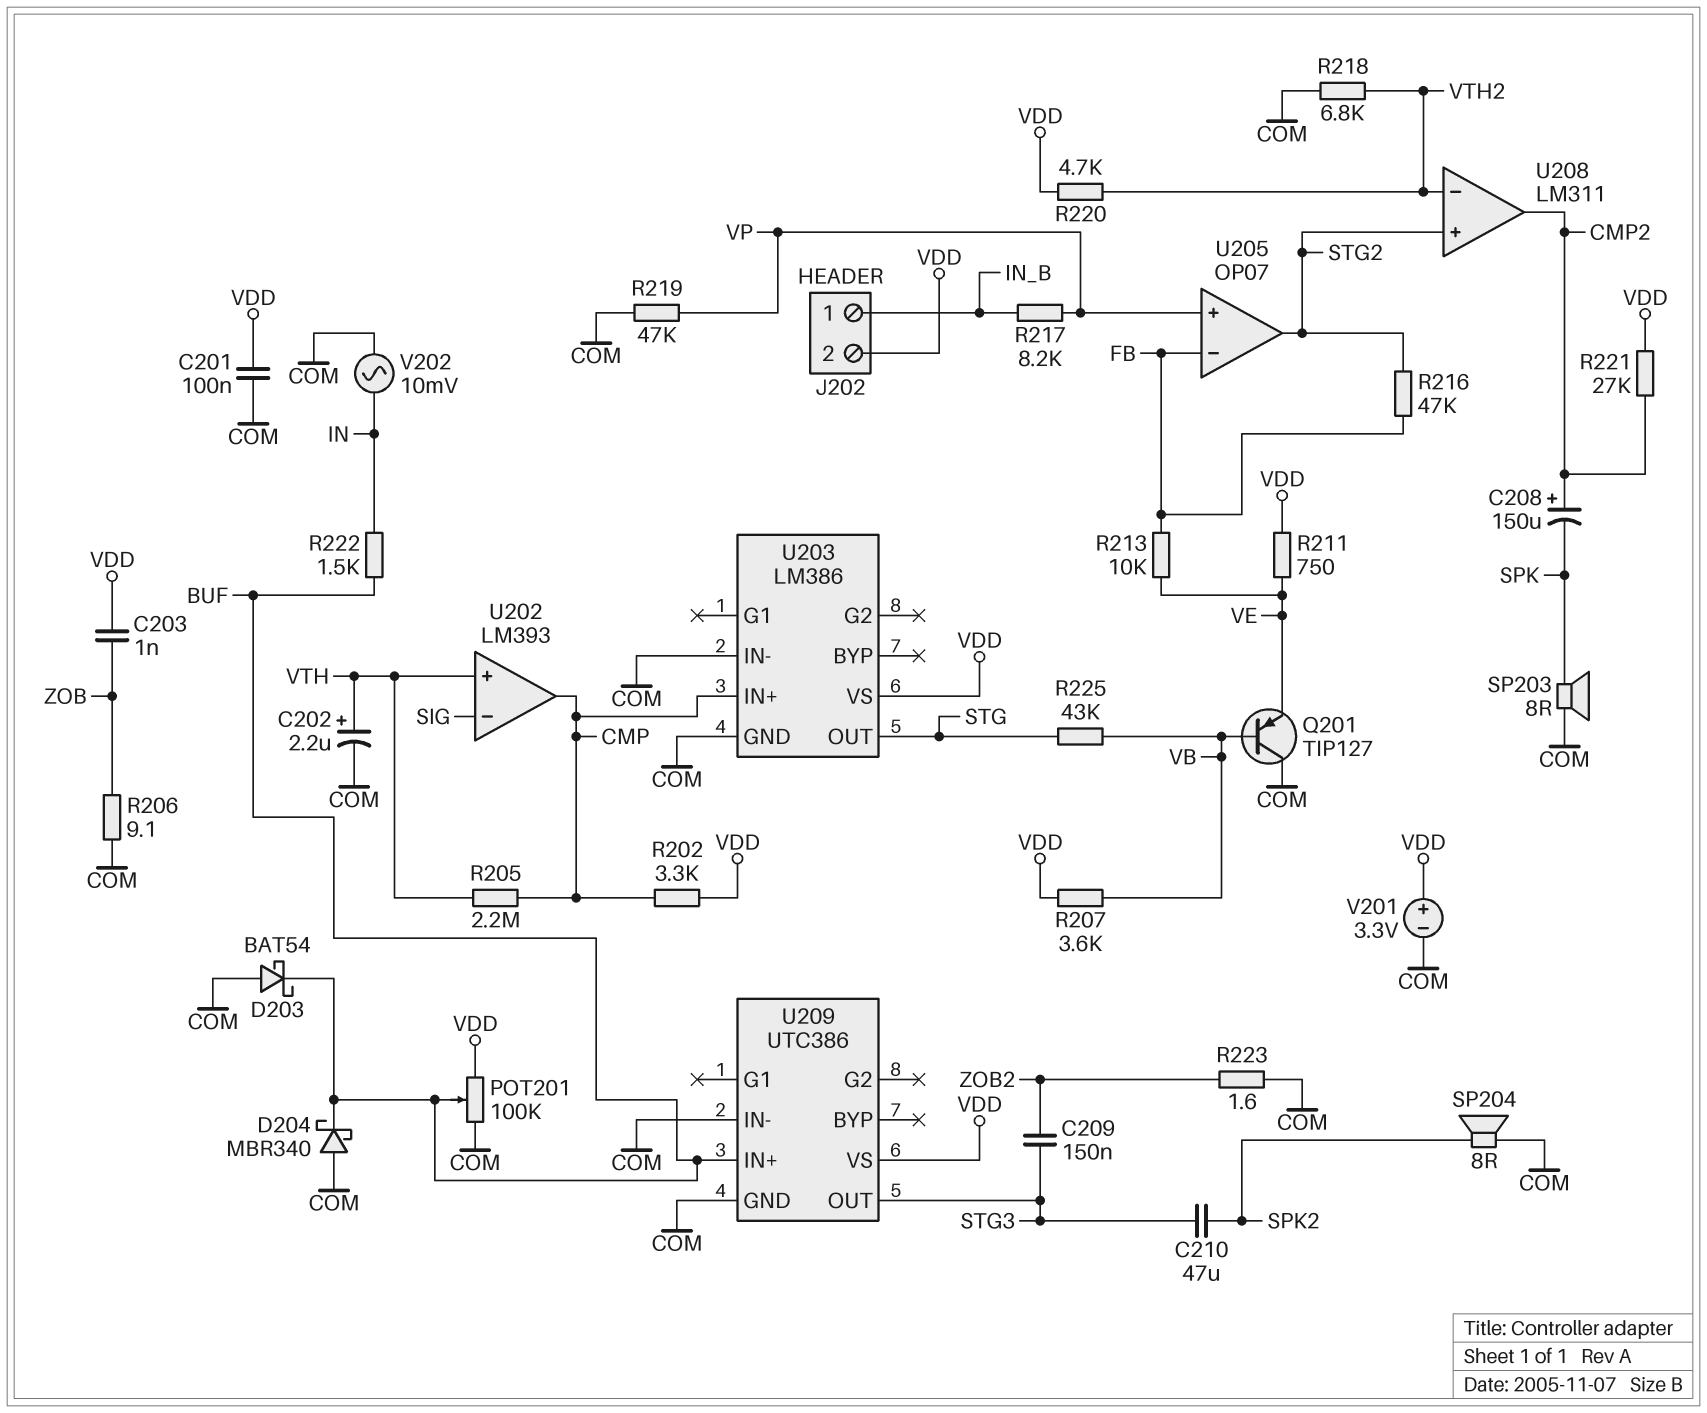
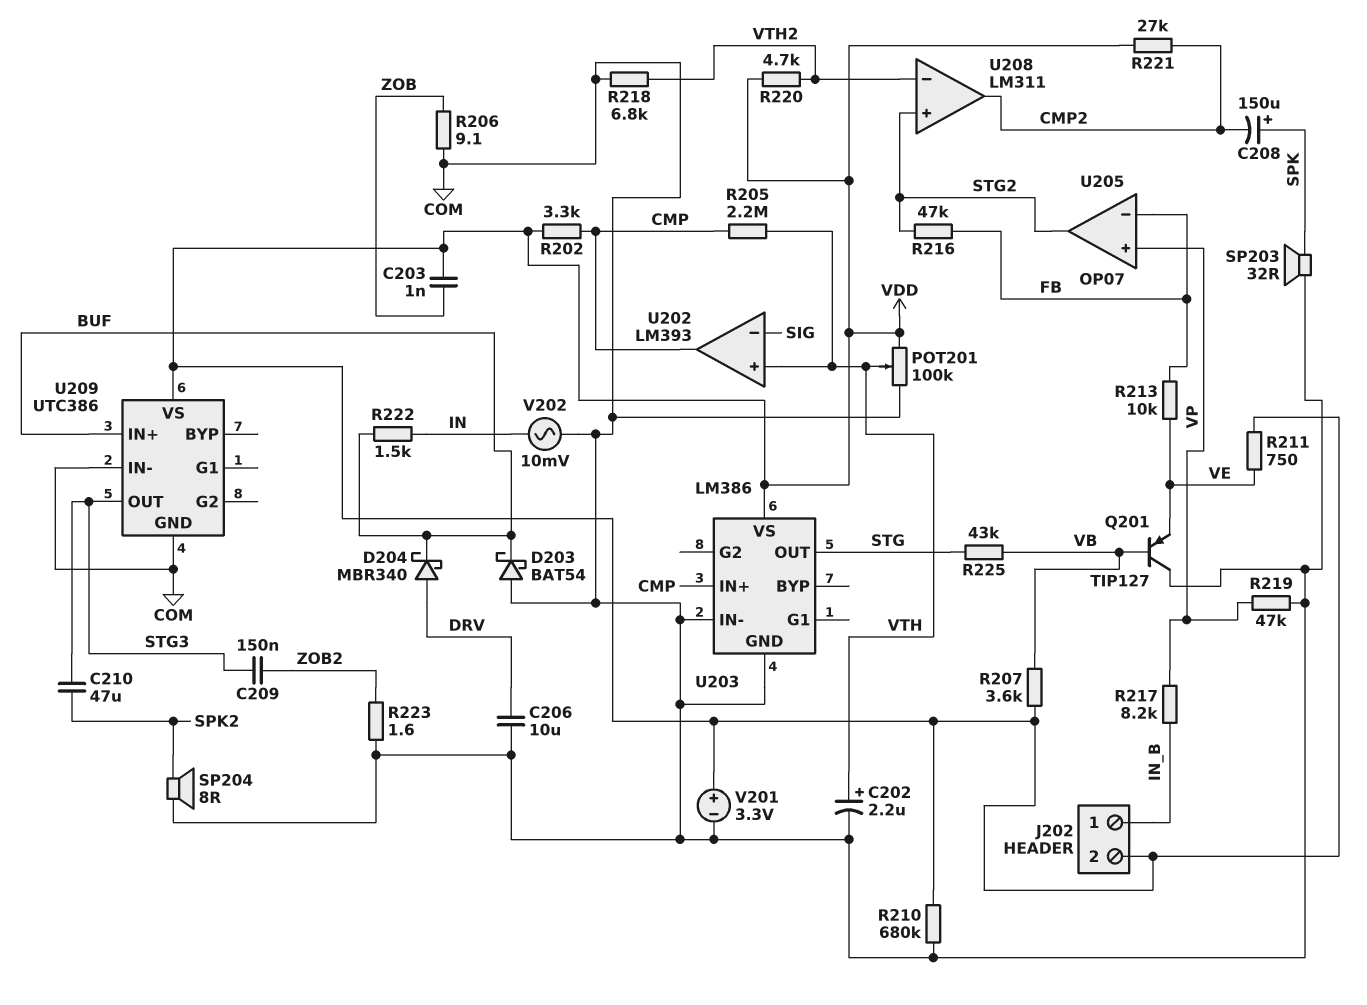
C201: 100nF (COM, VDD) -> none
C206: none -> 10uF (COM, DRV)
C208: 150uF (plus CMP2, minus SPK) -> 150uF (plus SPK, minus CMP2)
D204: schottky MBR340 (A COM, K BUF) -> schottky MBR340 (A DRV, K BUF)
POT201: 100k (COM, VDD, wiper BUF) -> 100k (COM, VDD, wiper VTH)
R210: none -> 680k (COM, VDD)
SP203: speaker 8R (COM, SPK) -> speaker 32R (COM, SPK)

